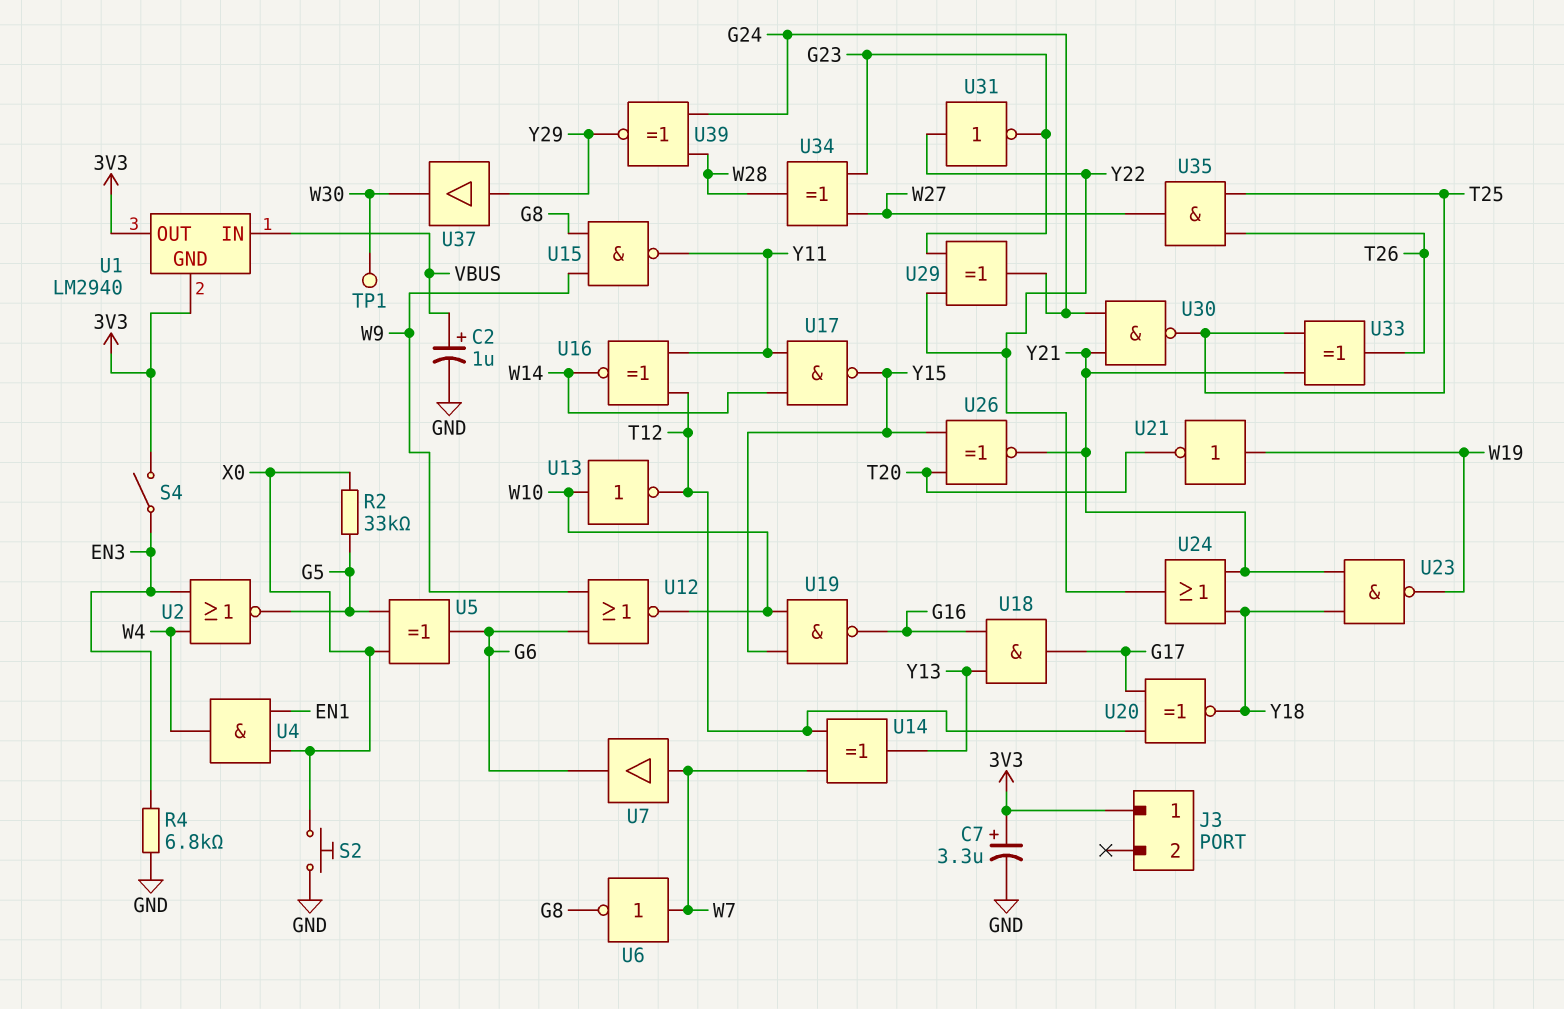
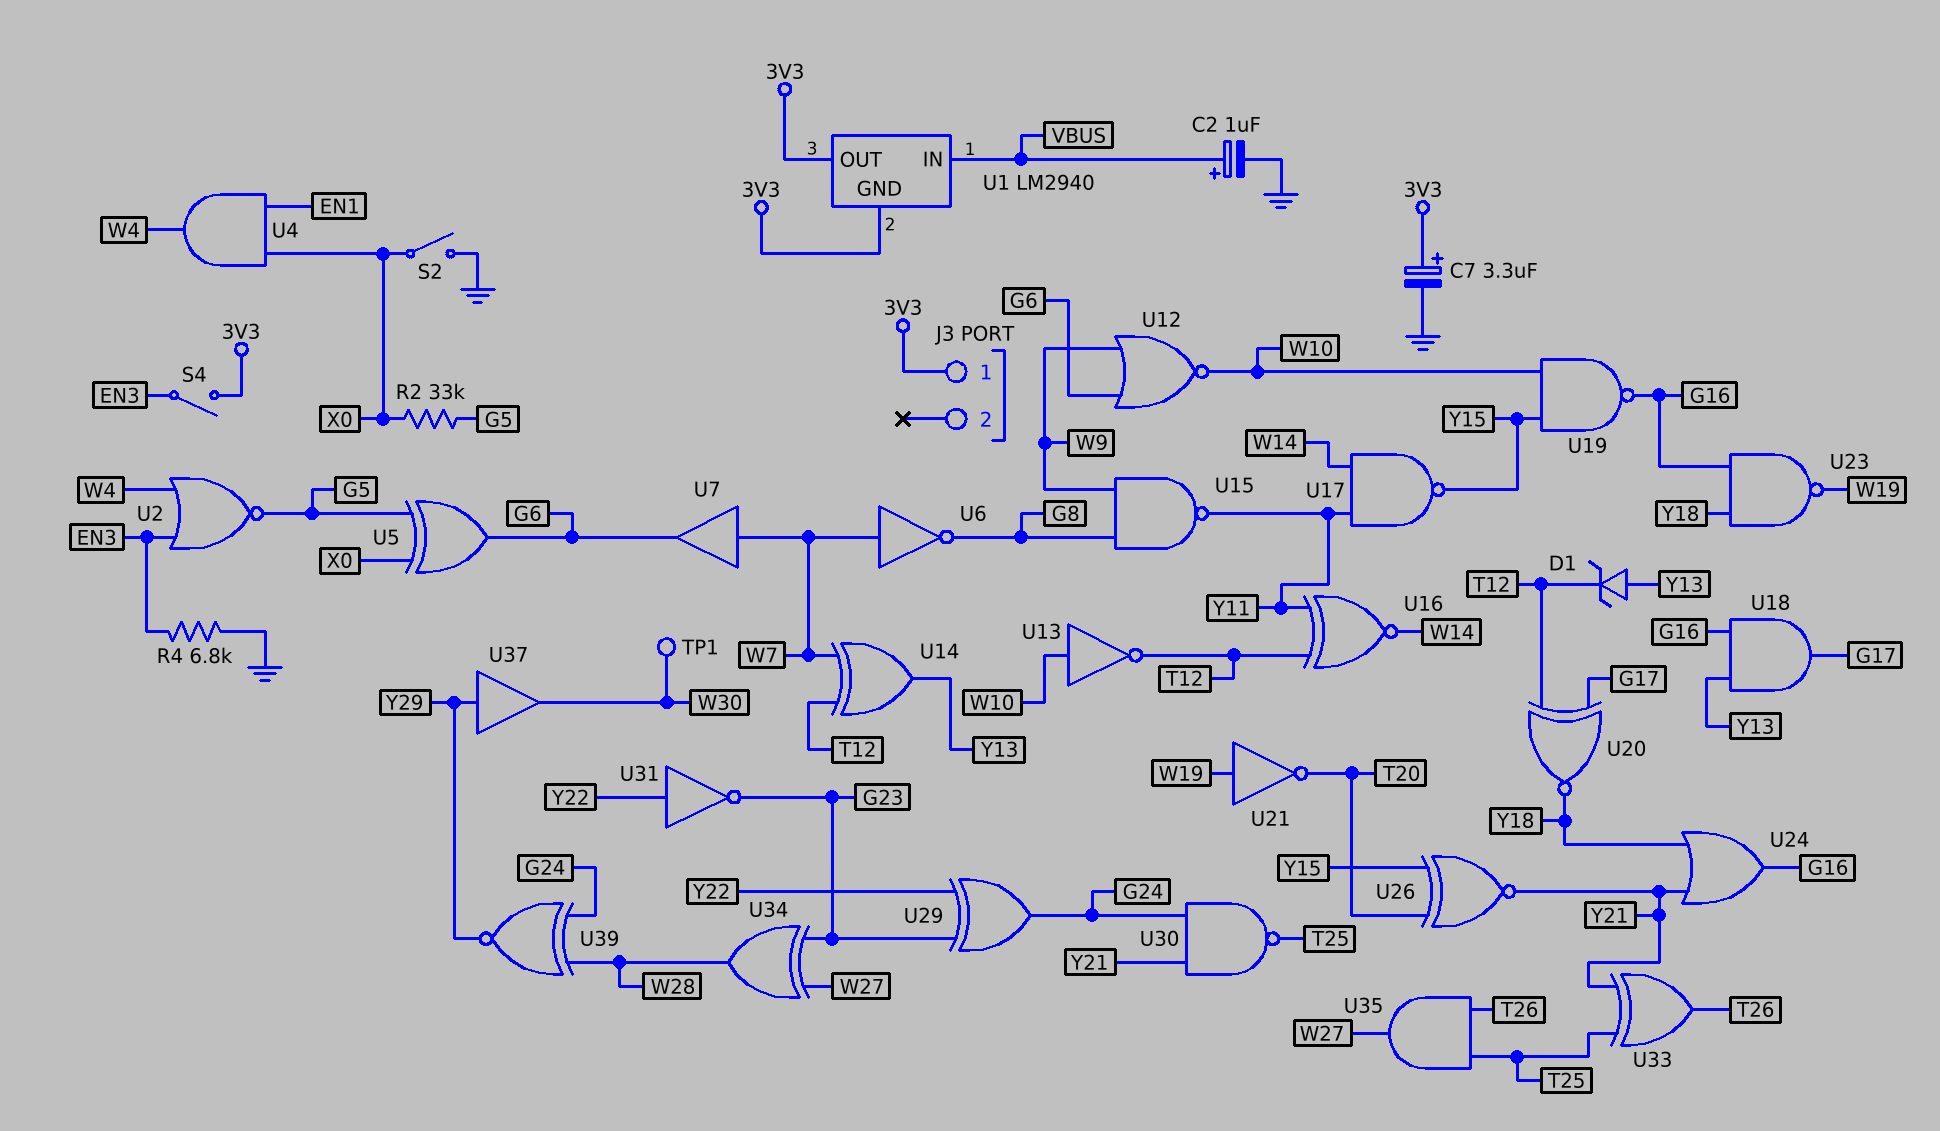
D1: none -> zener (A Y13, K T12)
S2: button (GND, X0) -> switch (GND, X0)
U23: NAND (in Y18, in Y21, out W19) -> NAND (in G16, in Y18, out W19)
U24: OR (in Y18, in Y21, out Y22) -> OR (in Y18, in Y21, out G16)

